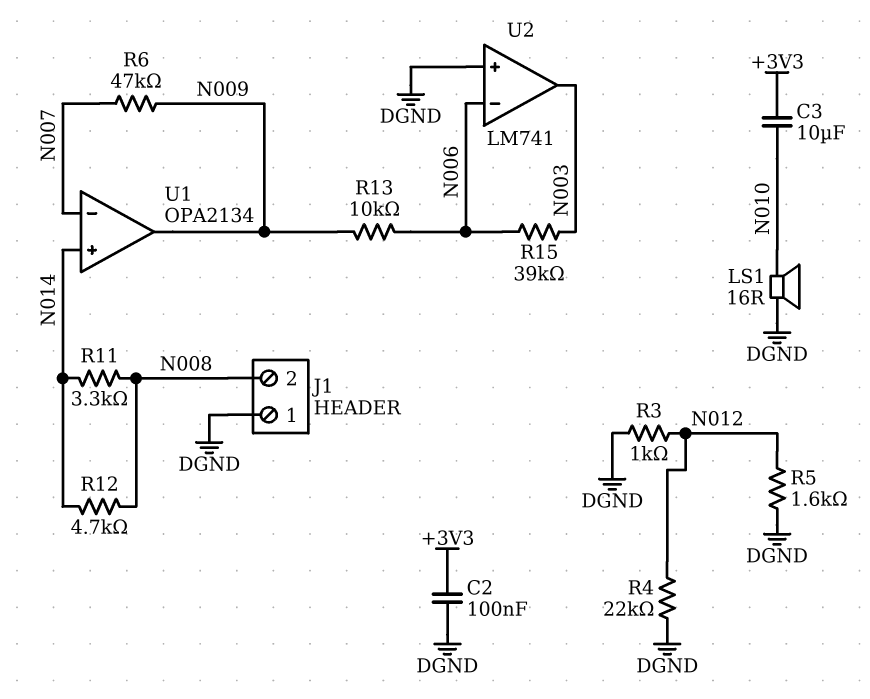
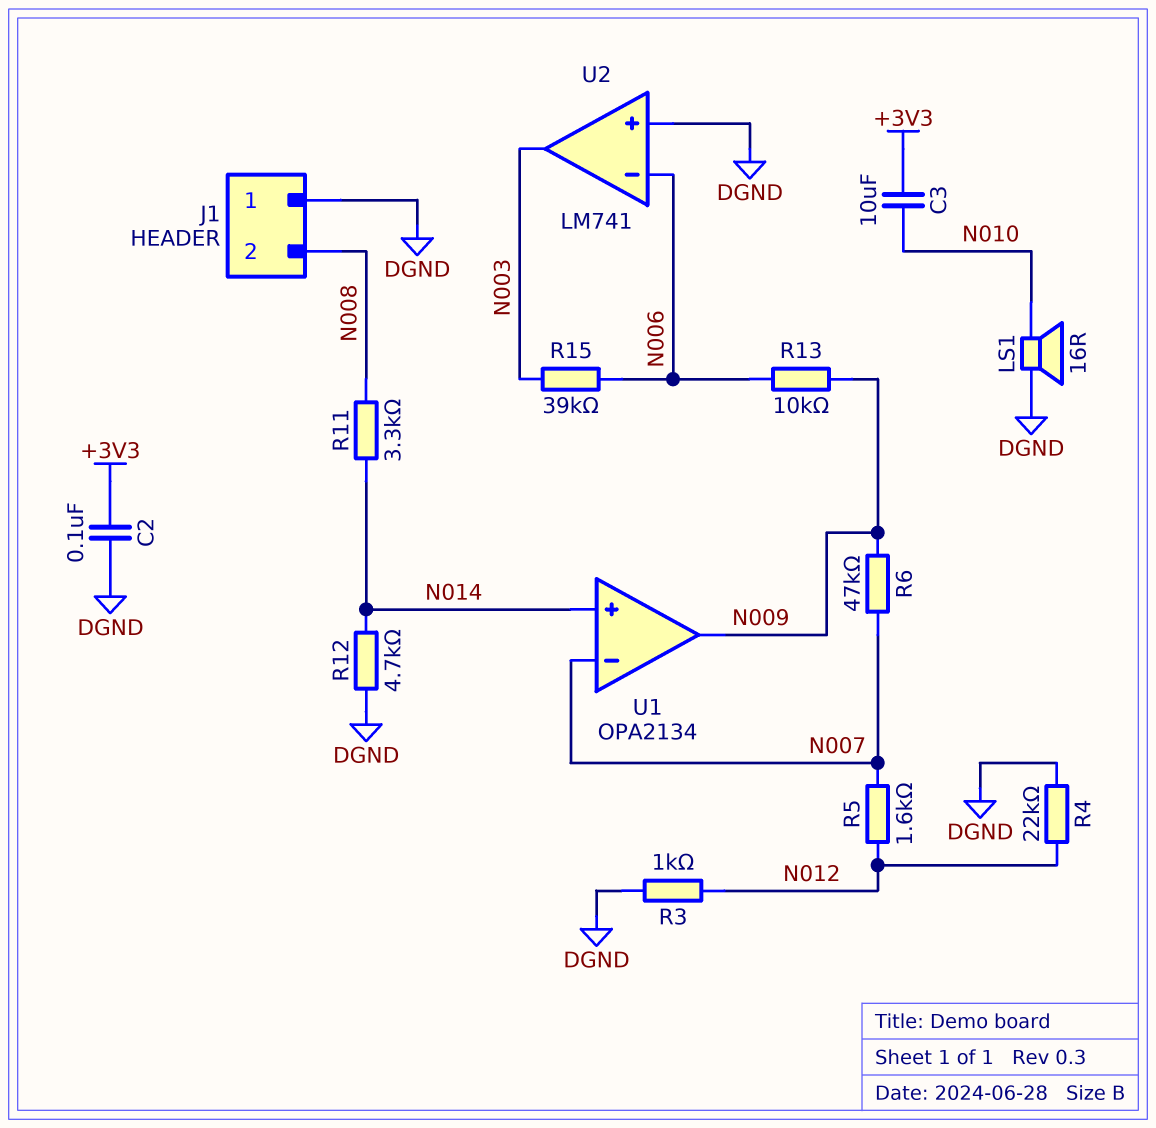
R5: 1.6k (DGND, N012) -> 1.6k (N007, N012)
R12: 4.7k (N008, N014) -> 4.7k (DGND, N014)

